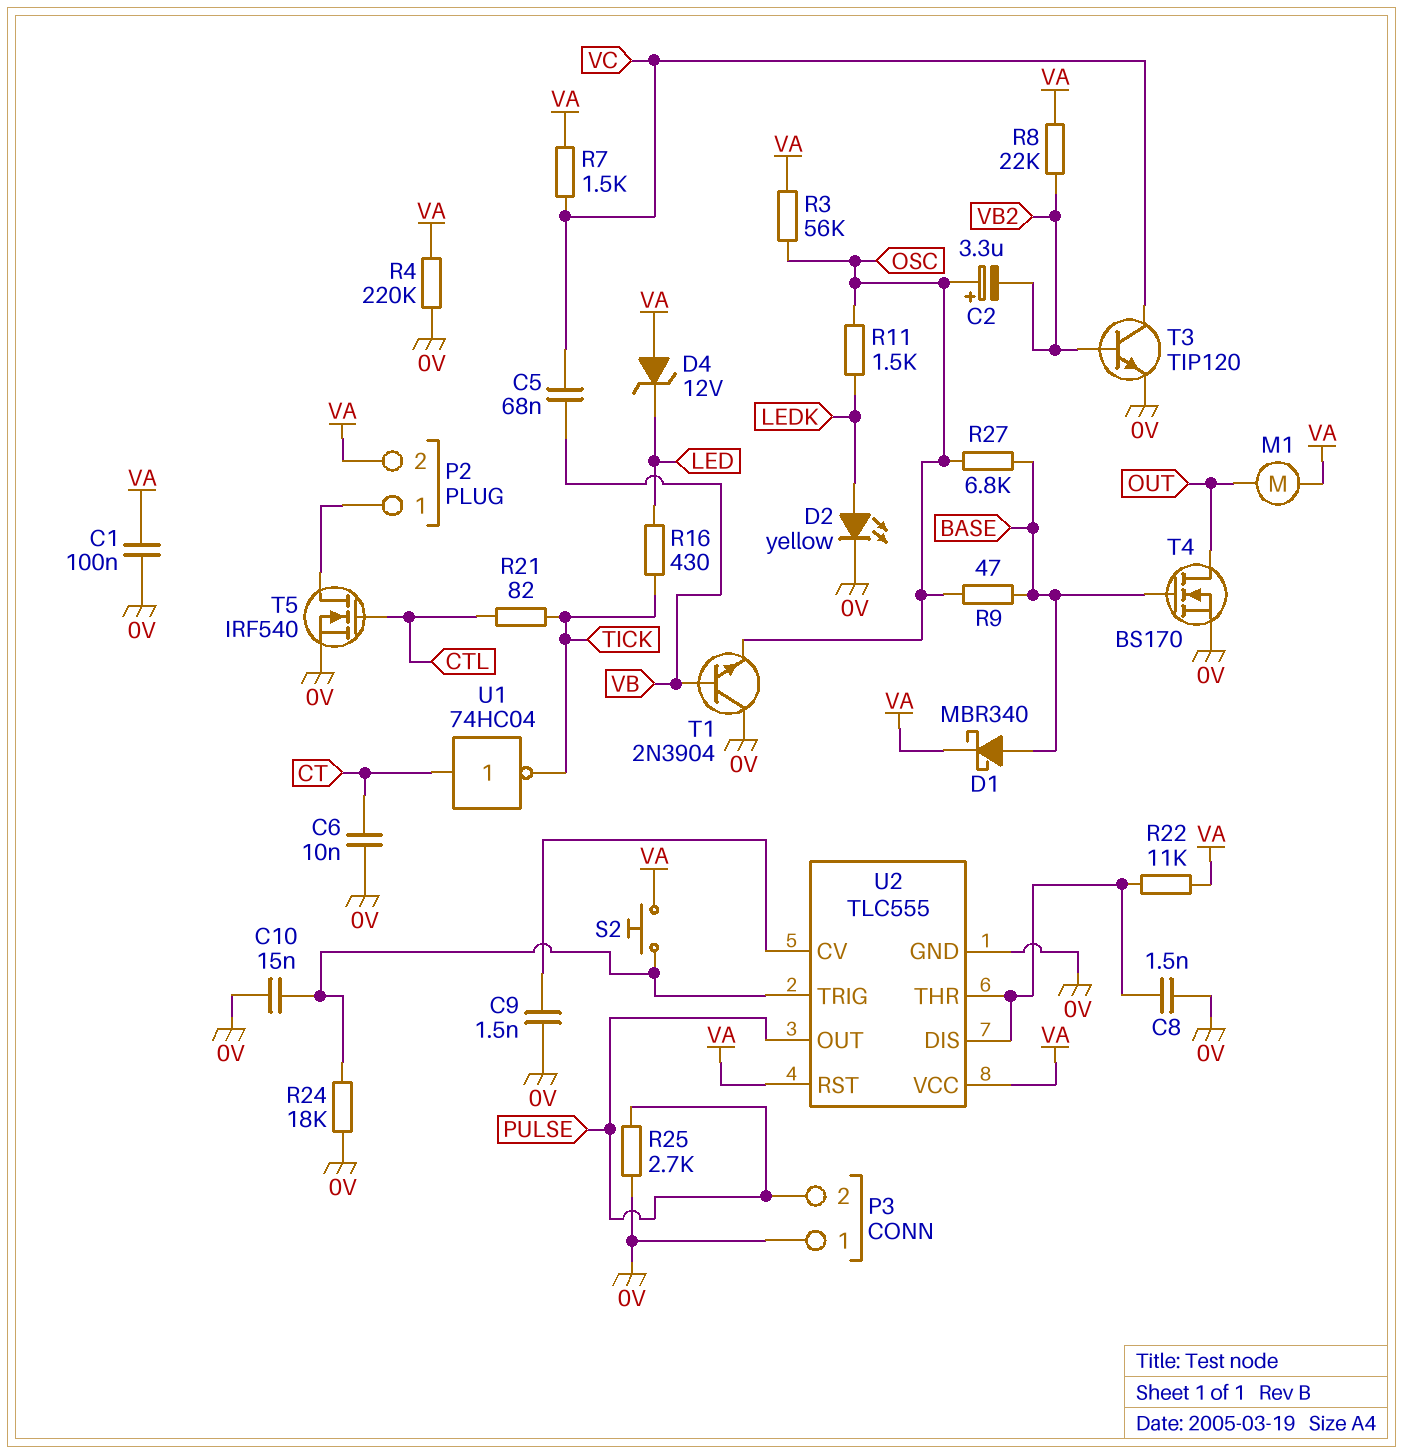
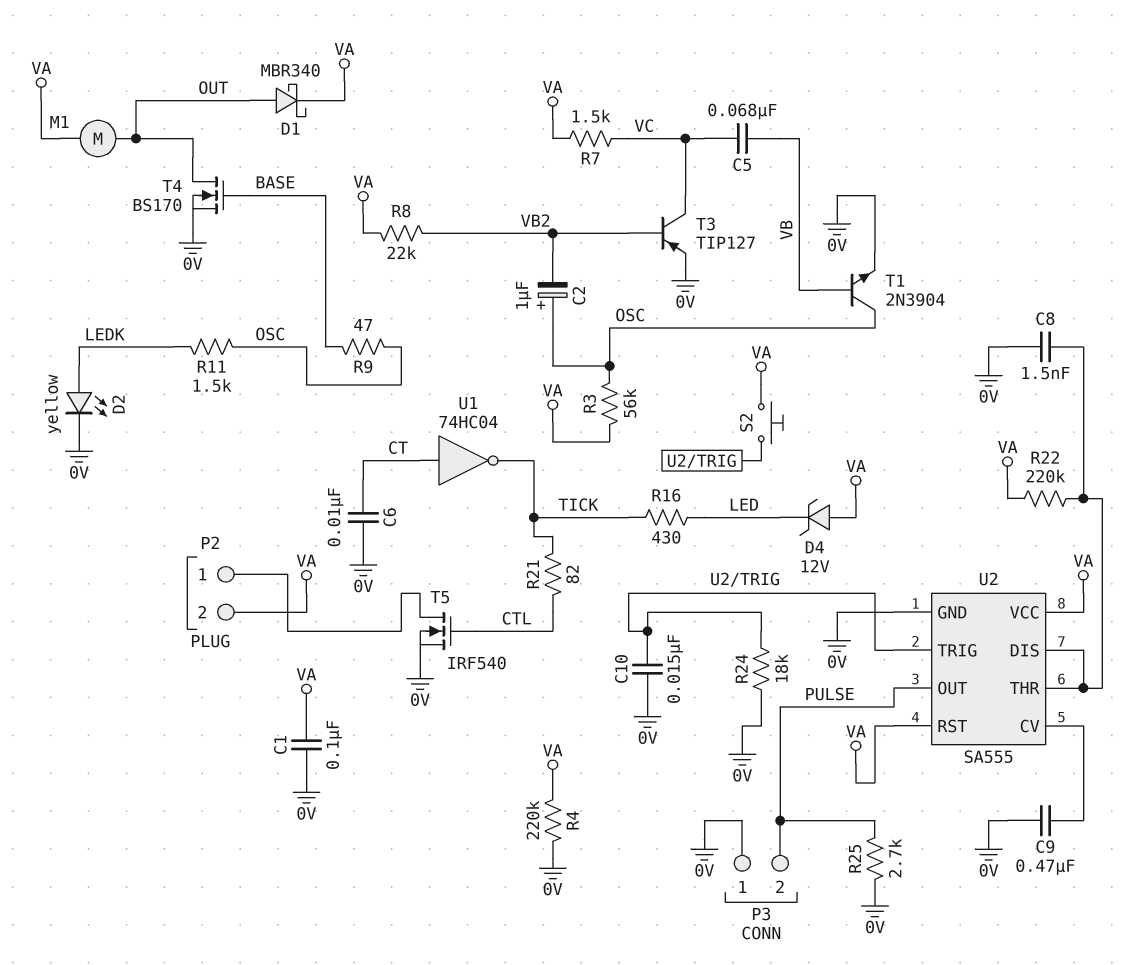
C2: 3.3uF (plus OSC, minus VB2) -> 1uF (plus OSC, minus VB2)
C9: 1.5nF (0V, U2/CV) -> 470nF (0V, U2/CV)
D1: schottky MBR340 (A BASE, K VA) -> schottky MBR340 (A OUT, K VA)
R22: 11k (U2/DIS, VA) -> 220k (U2/DIS, VA)
R27: 6.8k (BASE, OSC) -> none
T1: NPN 2N3904 (B VB, C 0V, E OSC) -> NPN 2N3904 (B VB, C OSC, E 0V)
T3: NPN TIP120 (B VB2, C VC, E 0V) -> PNP TIP127 (B VB2, C VC, E 0V)
U2: TLC555 -> SA555

